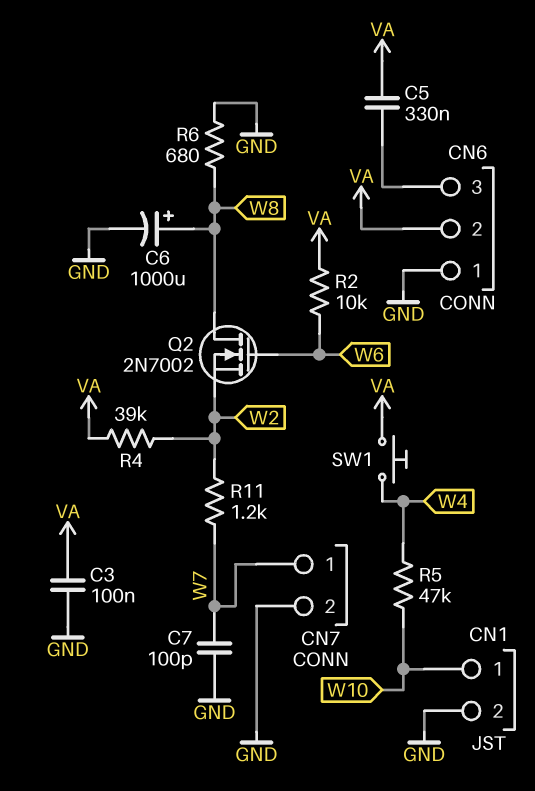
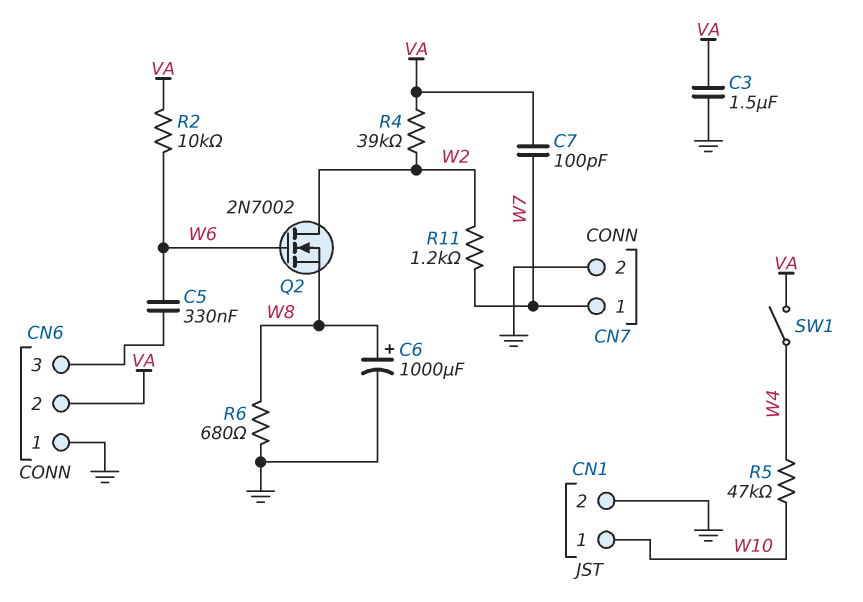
C3: 100nF (GND, VA) -> 1.5uF (GND, VA)
C5: 330nF (CN6/3, VA) -> 330nF (CN6/3, W6)
C7: 100pF (GND, W7) -> 100pF (VA, W7)
Q2: NMOS 2N7002 (G W6, D W8, S W2) -> NMOS 2N7002 (G W6, D W2, S W8)
SW1: button (VA, W4) -> switch (VA, W4)

